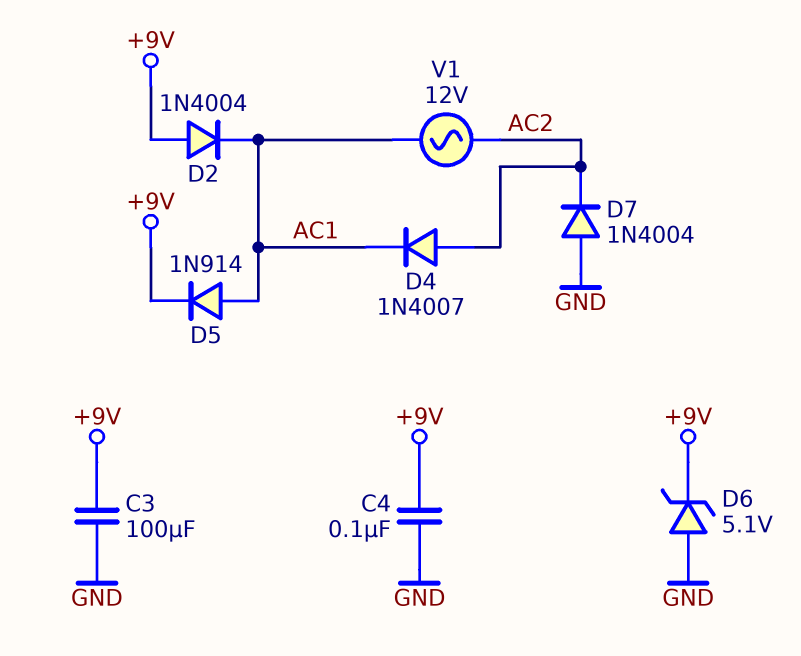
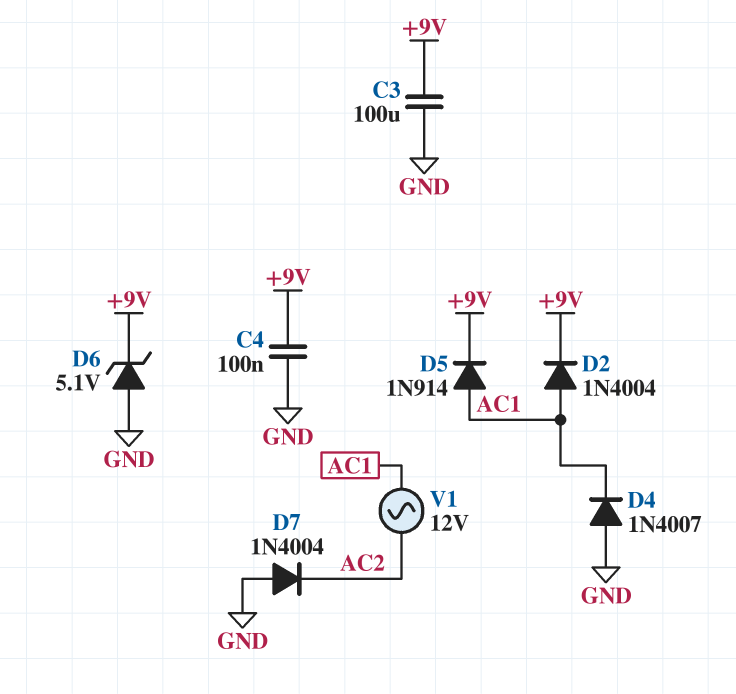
D2: diode 1N4004 (A +9V, K AC1) -> diode 1N4004 (A AC1, K +9V)
D4: diode 1N4007 (A AC2, K AC1) -> diode 1N4007 (A GND, K AC1)

